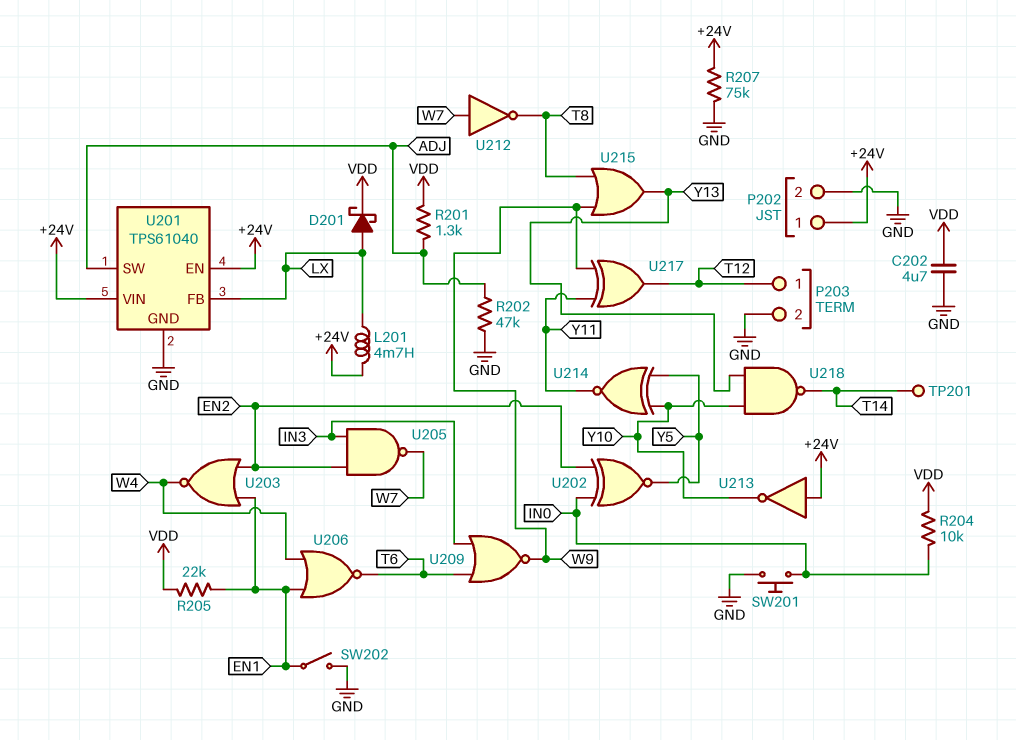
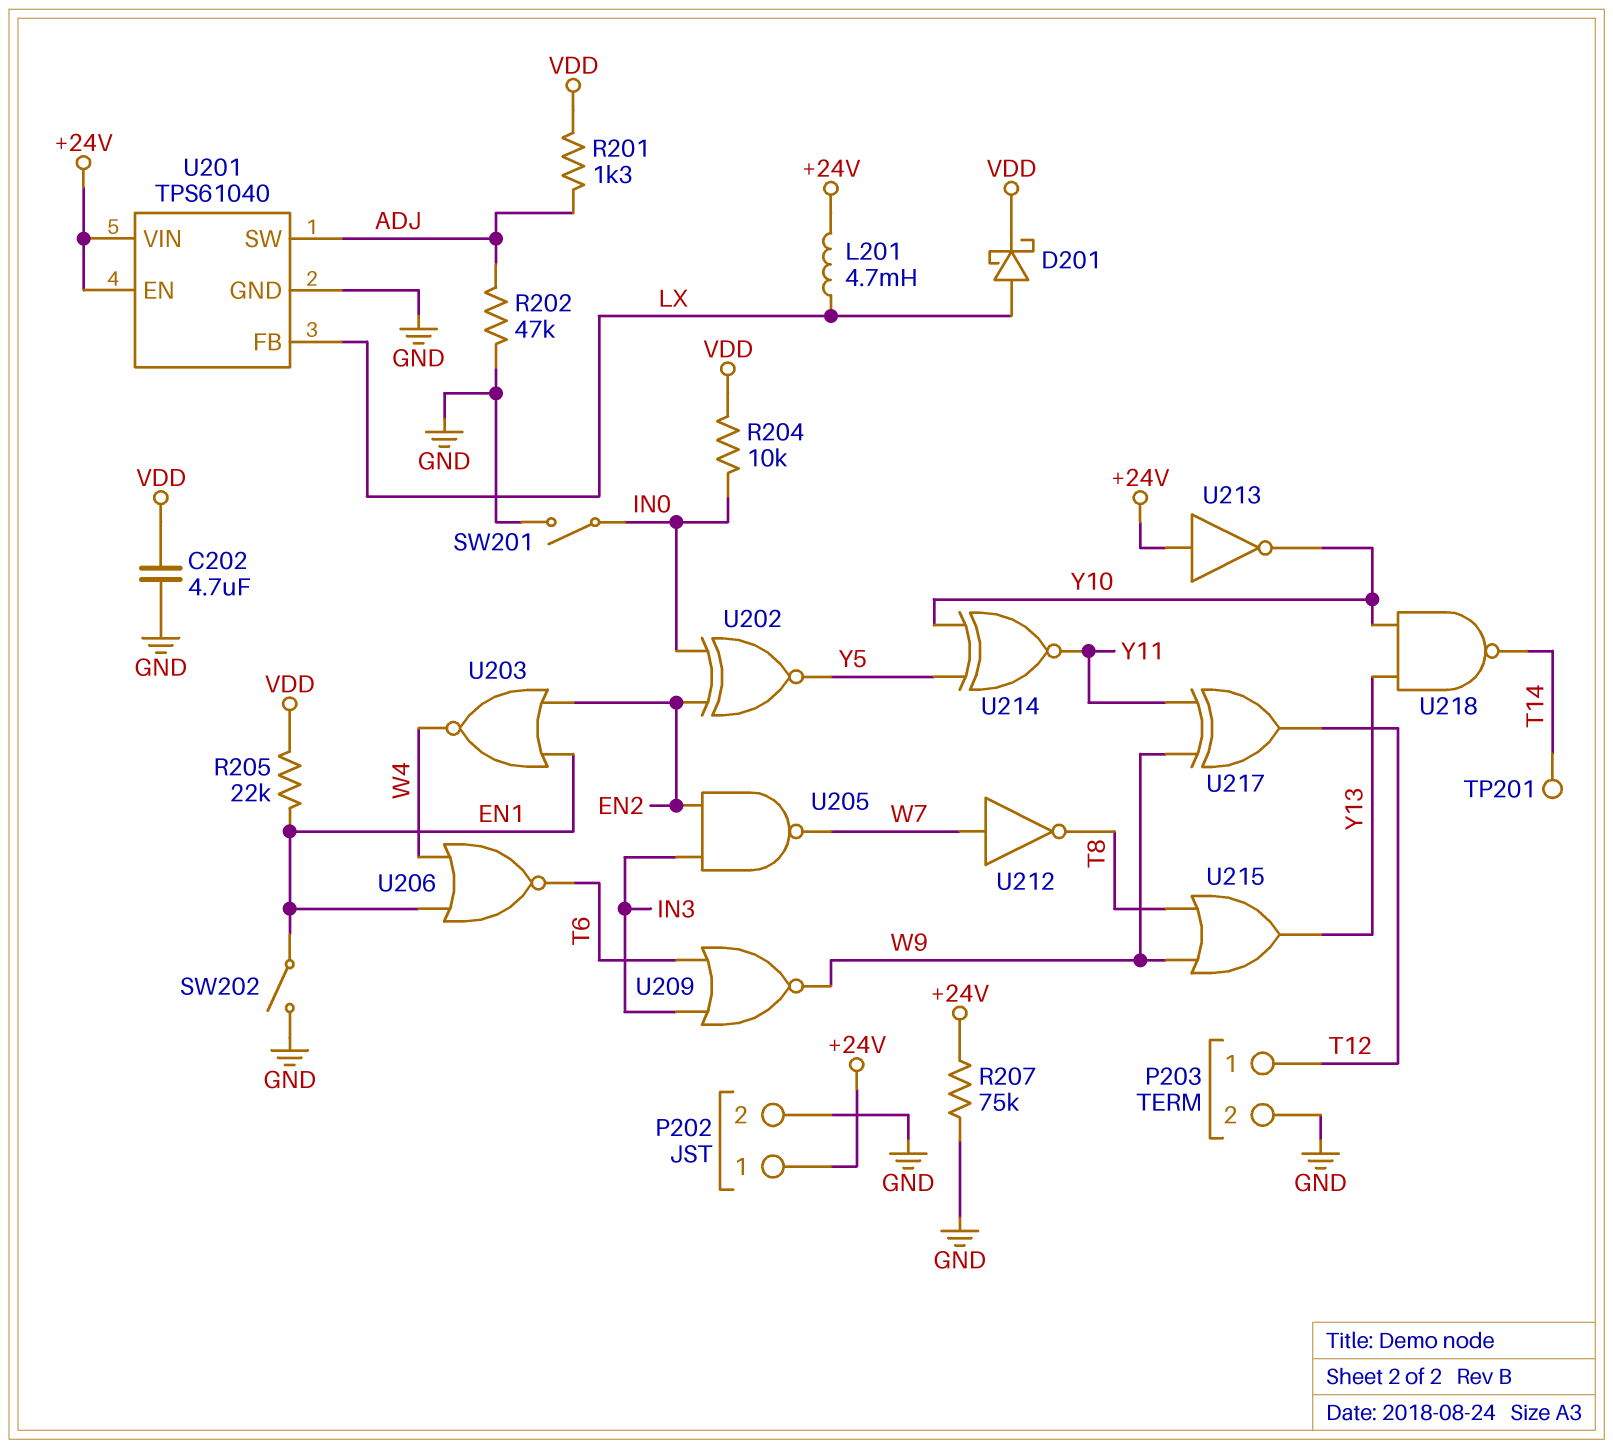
SW201: button (GND, IN0) -> switch (GND, IN0)

